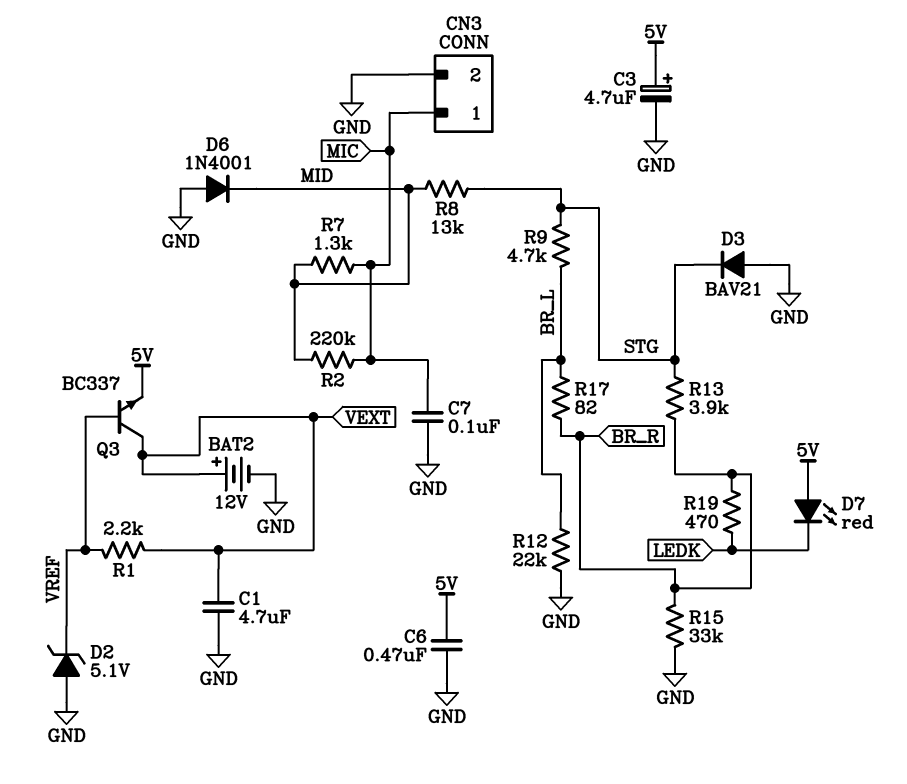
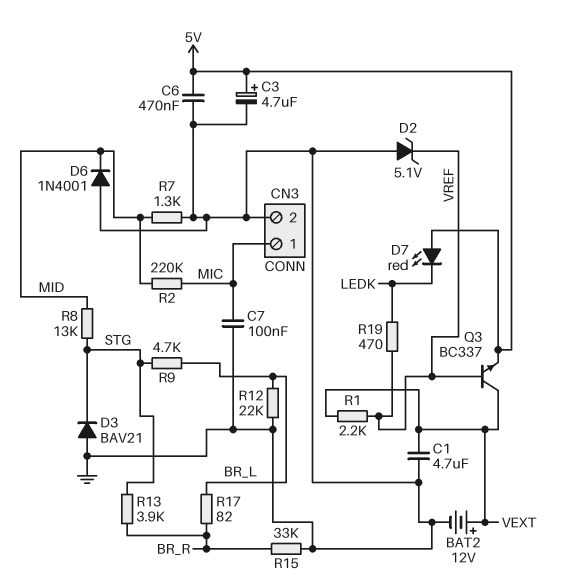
R7: 1.3k (MIC, MID) -> 1.3k (GND, MID)
R19: 470 (BR_R, LEDK) -> 470 (LEDK, VREF)

